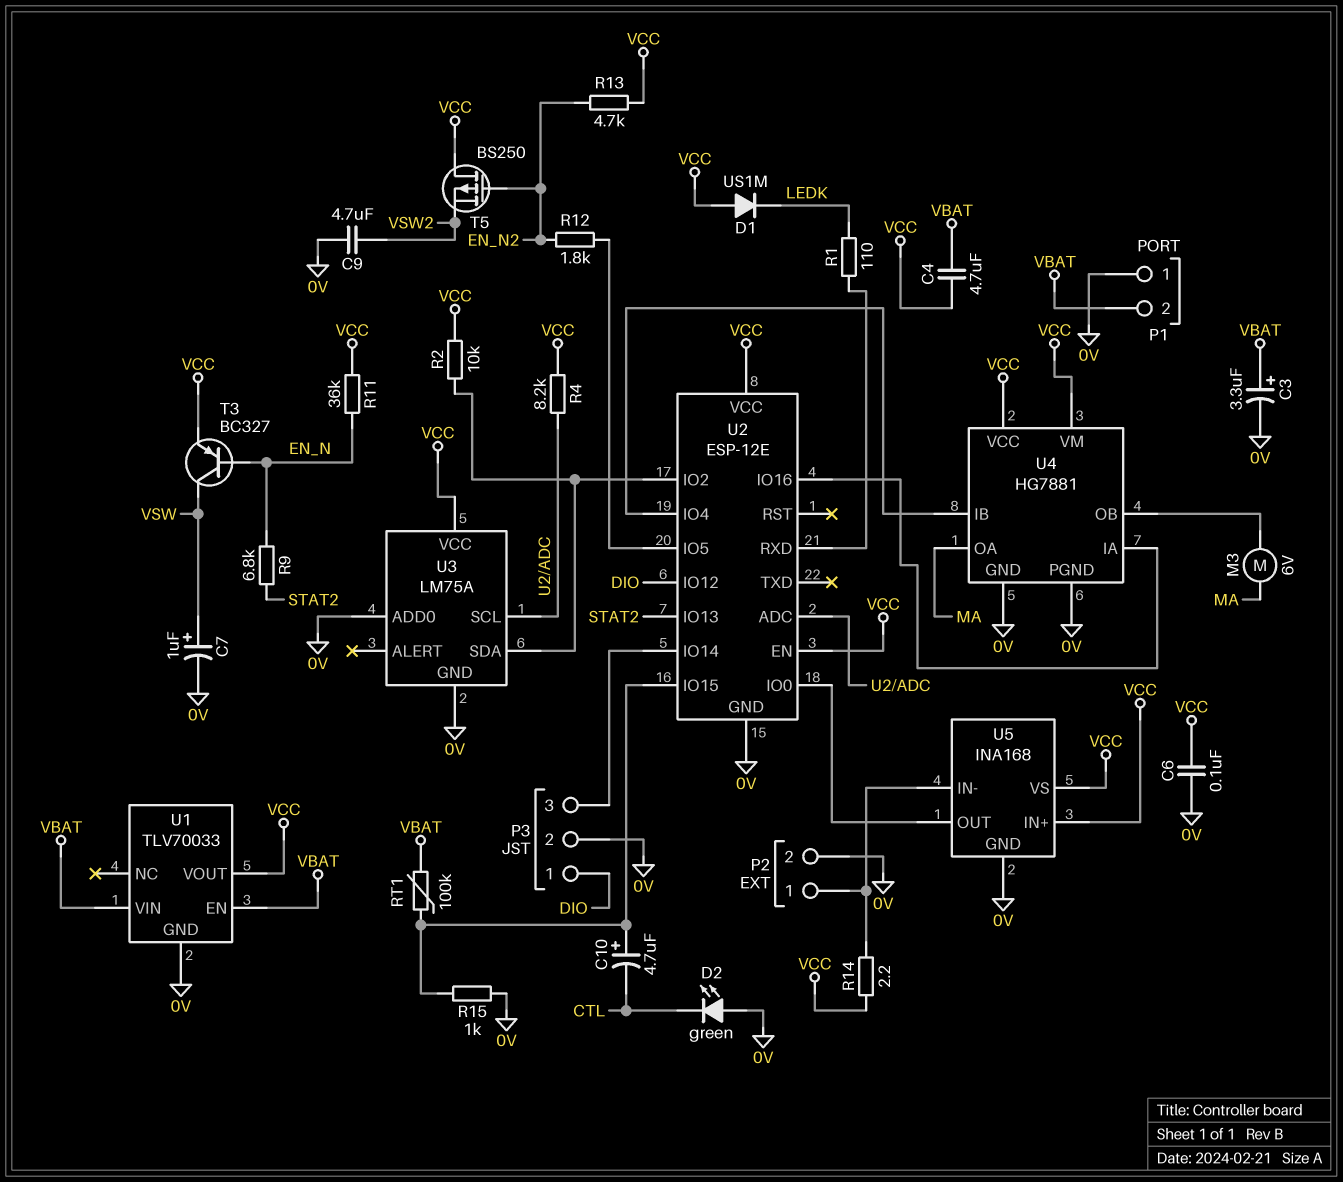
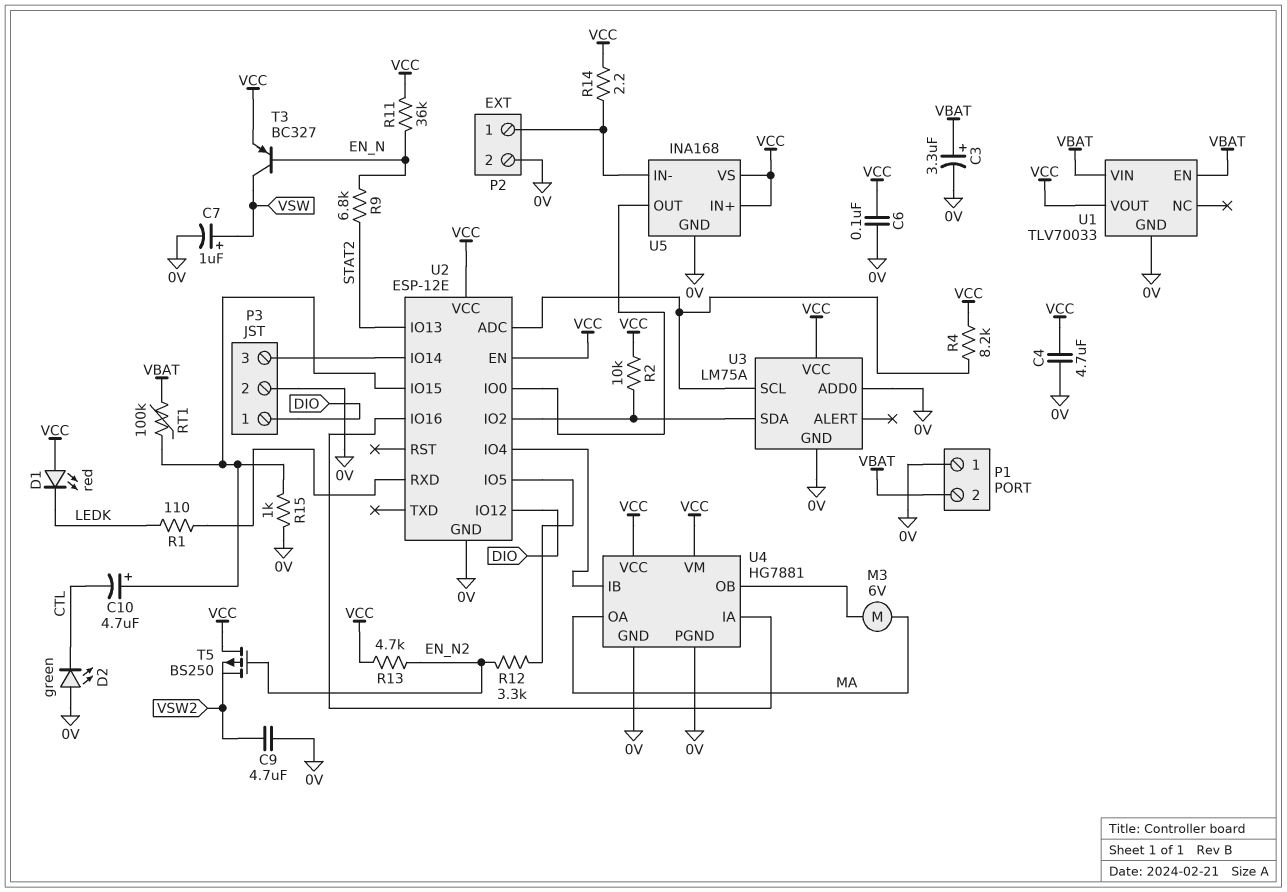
C4: 4.7uF (VBAT, VCC) -> 4.7uF (0V, VCC)
D1: diode US1M (A VCC, K LEDK) -> LED red (A VCC, K LEDK)
R12: 1.8k (EN_N2, U2/IO5) -> 3.3k (EN_N2, U2/IO5)

